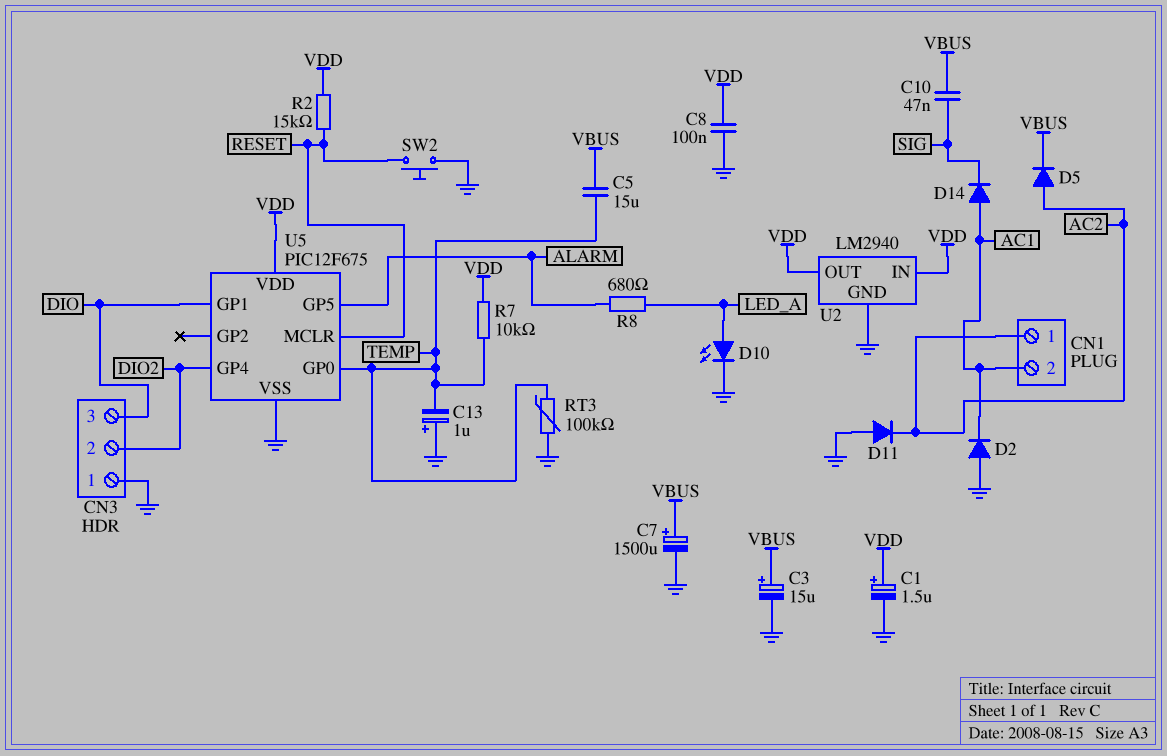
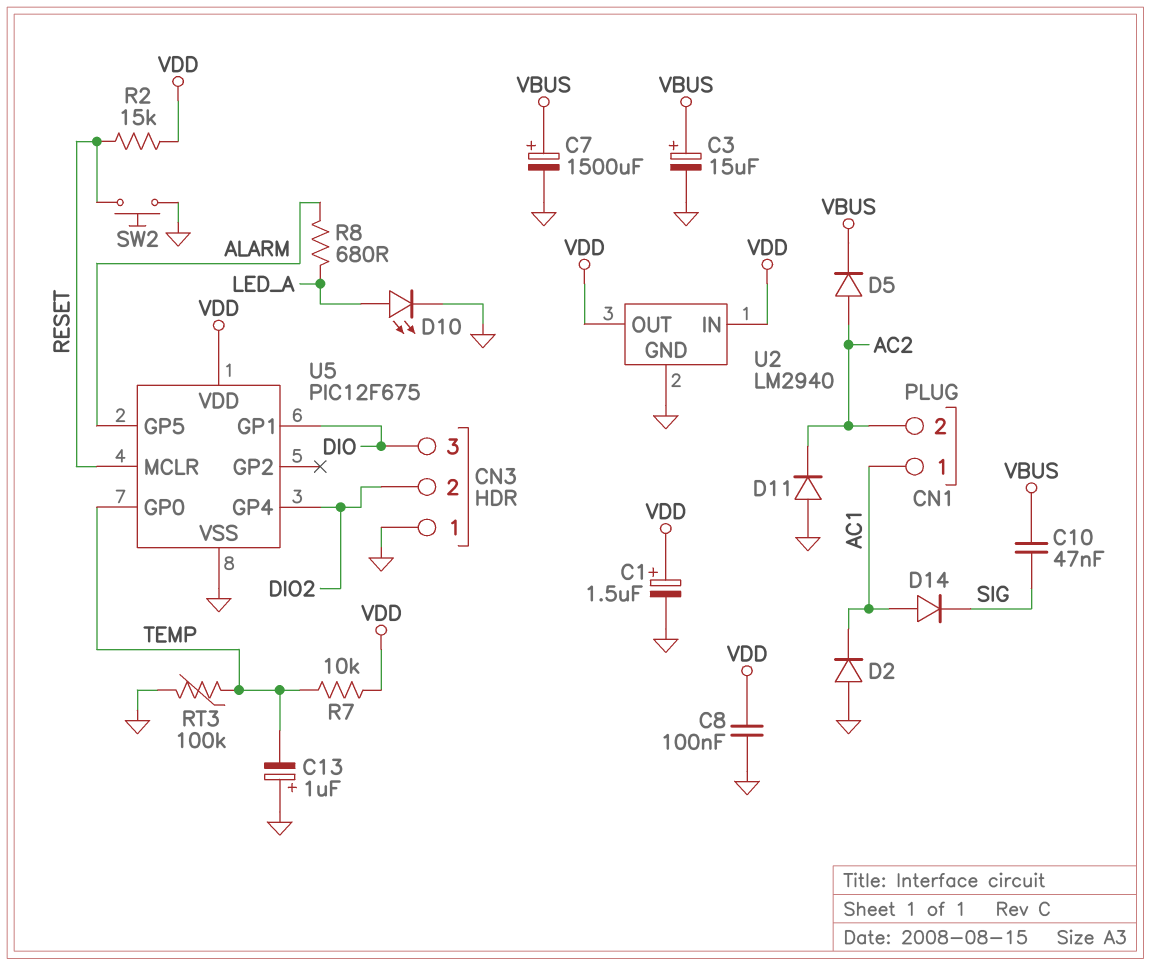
C5: 15uF (TEMP, VBUS) -> none
CN1 pin 1: AC2 -> AC1
CN1 pin 2: AC1 -> AC2

